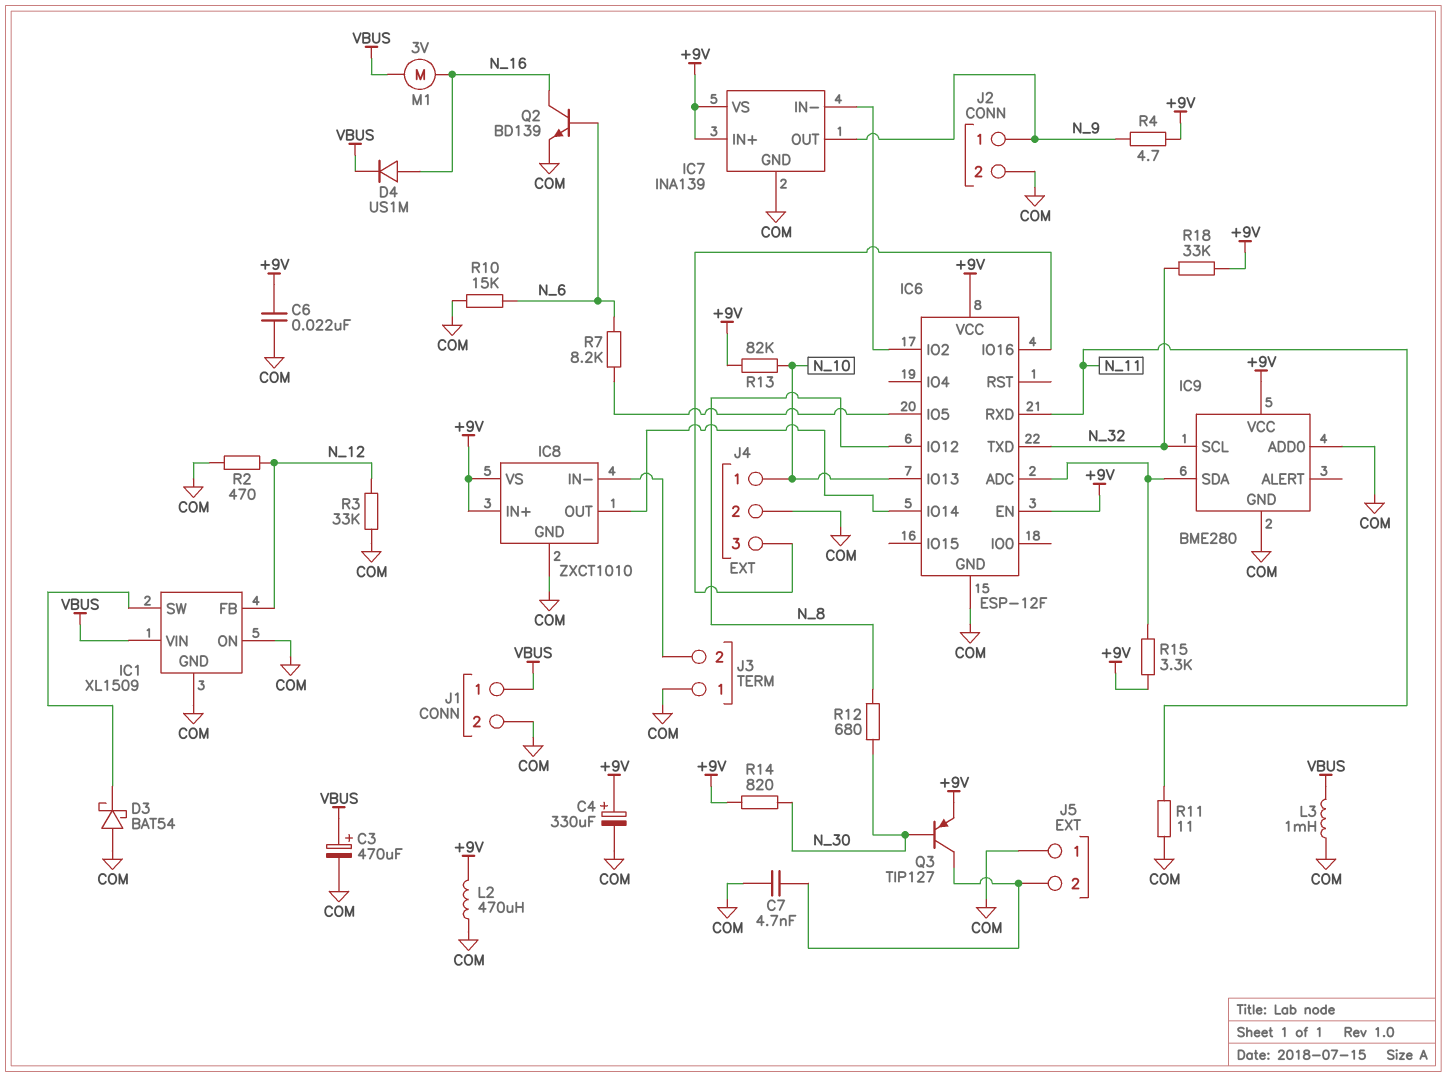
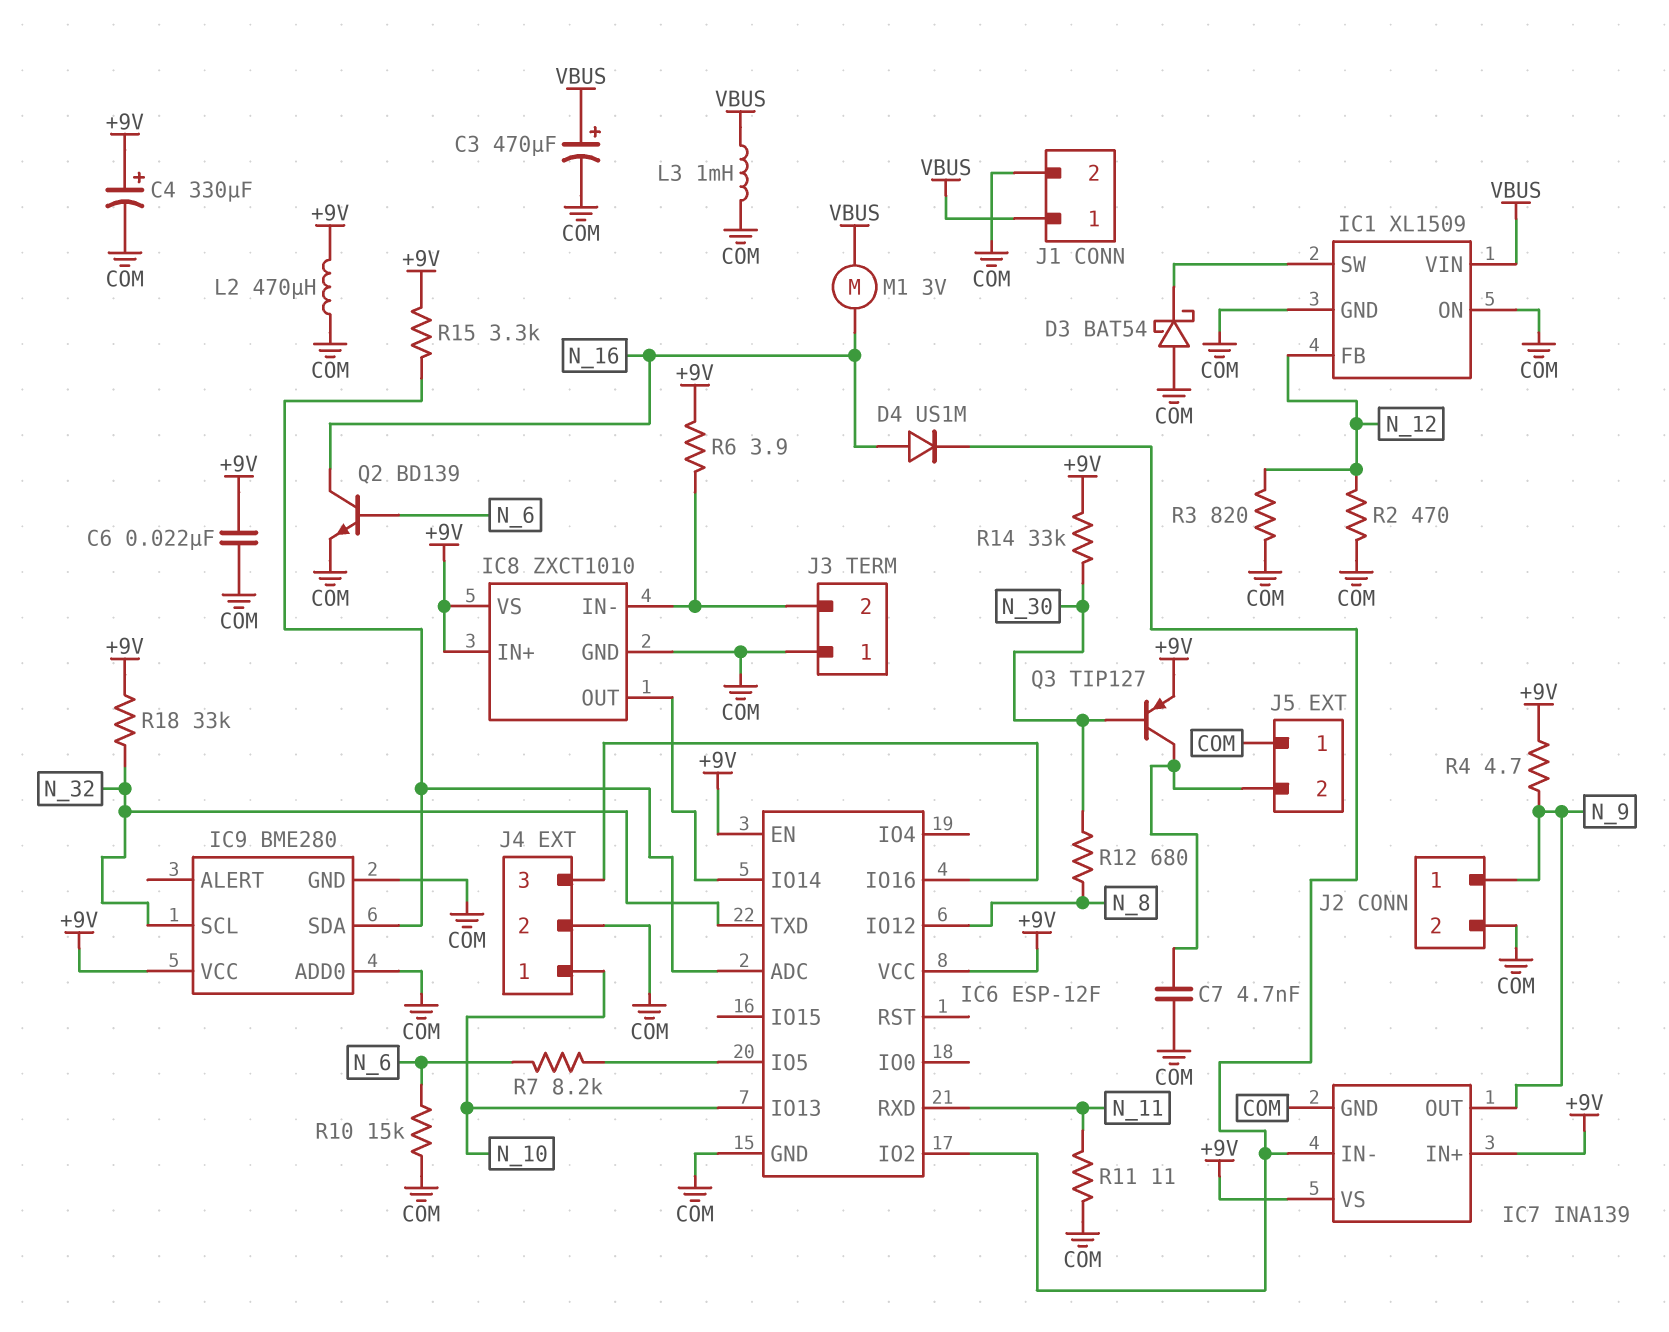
D4: diode US1M (A N_16, K VBUS) -> diode US1M (A N_16, K IC6/IO2)
R3: 33k (COM, N_12) -> 820 (COM, N_12)
R6: none -> 3.9 (+9V, IC8/IN-)
R13: 82k (+9V, N_10) -> none
R14: 820 (+9V, N_30) -> 33k (+9V, N_30)

